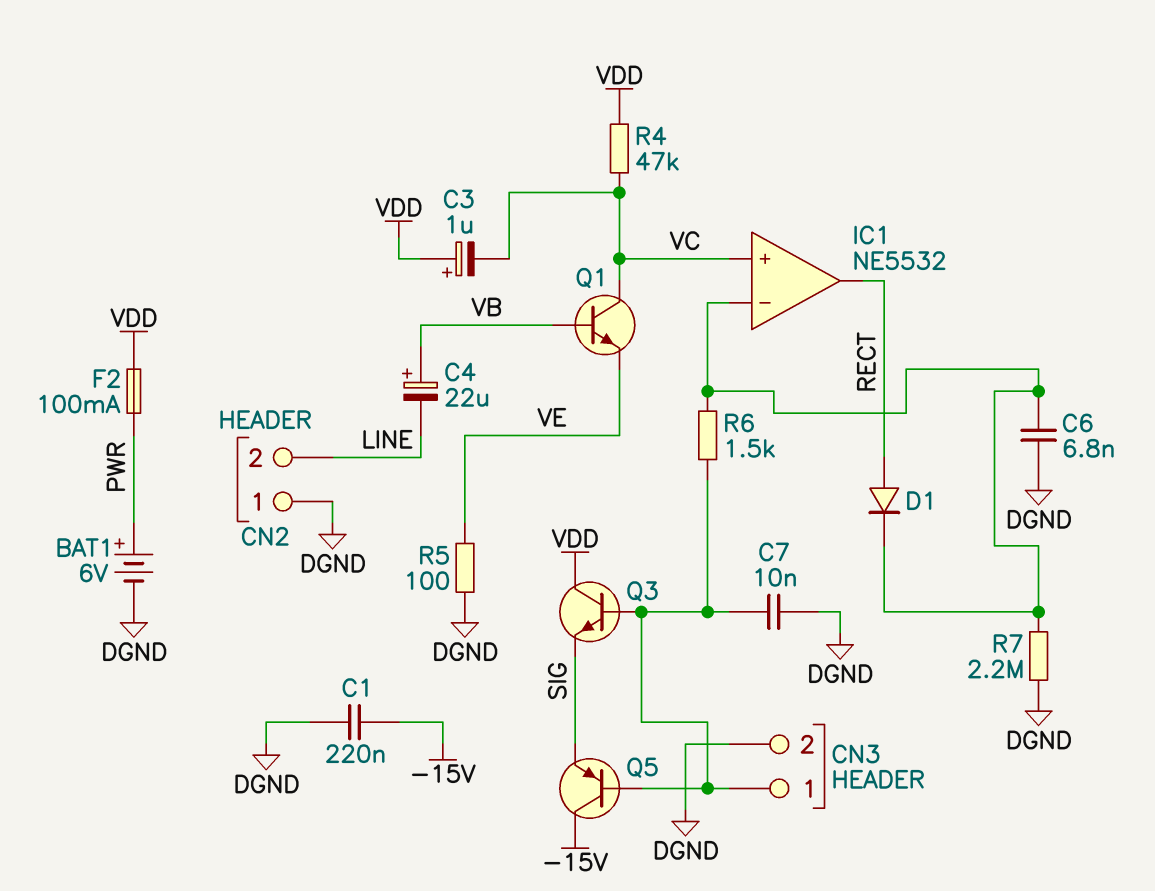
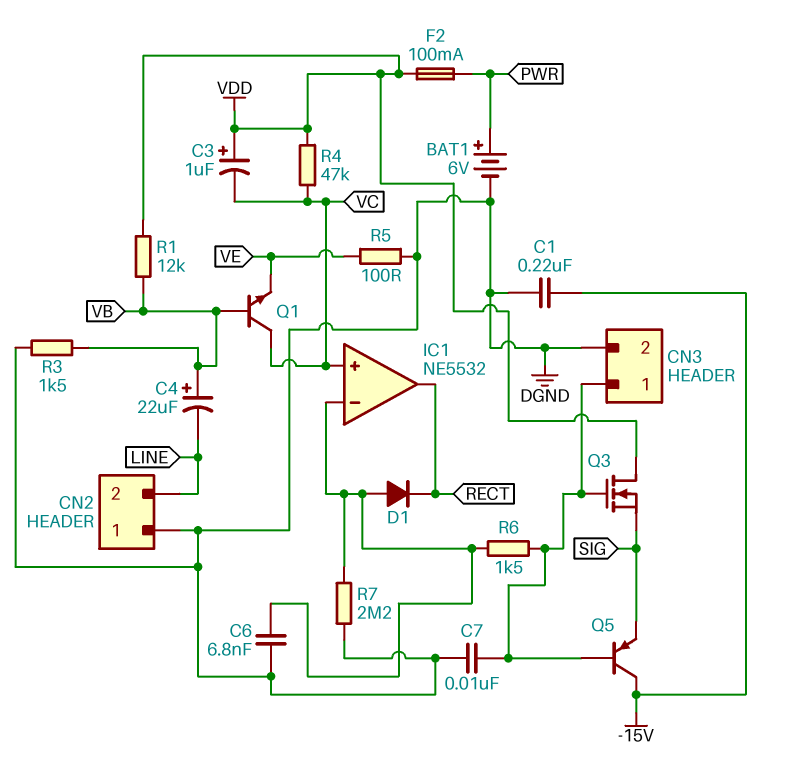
D1: diode (A RECT, K IC1/in-) -> diode (A IC1/in-, K RECT)
Q3: NPN (B CN3/1, C VDD, E SIG) -> NMOS (G CN3/1, D VDD, S SIG)
R1: none -> 12k (VB, VDD)
R3: none -> 1.5k (DGND, VB)

